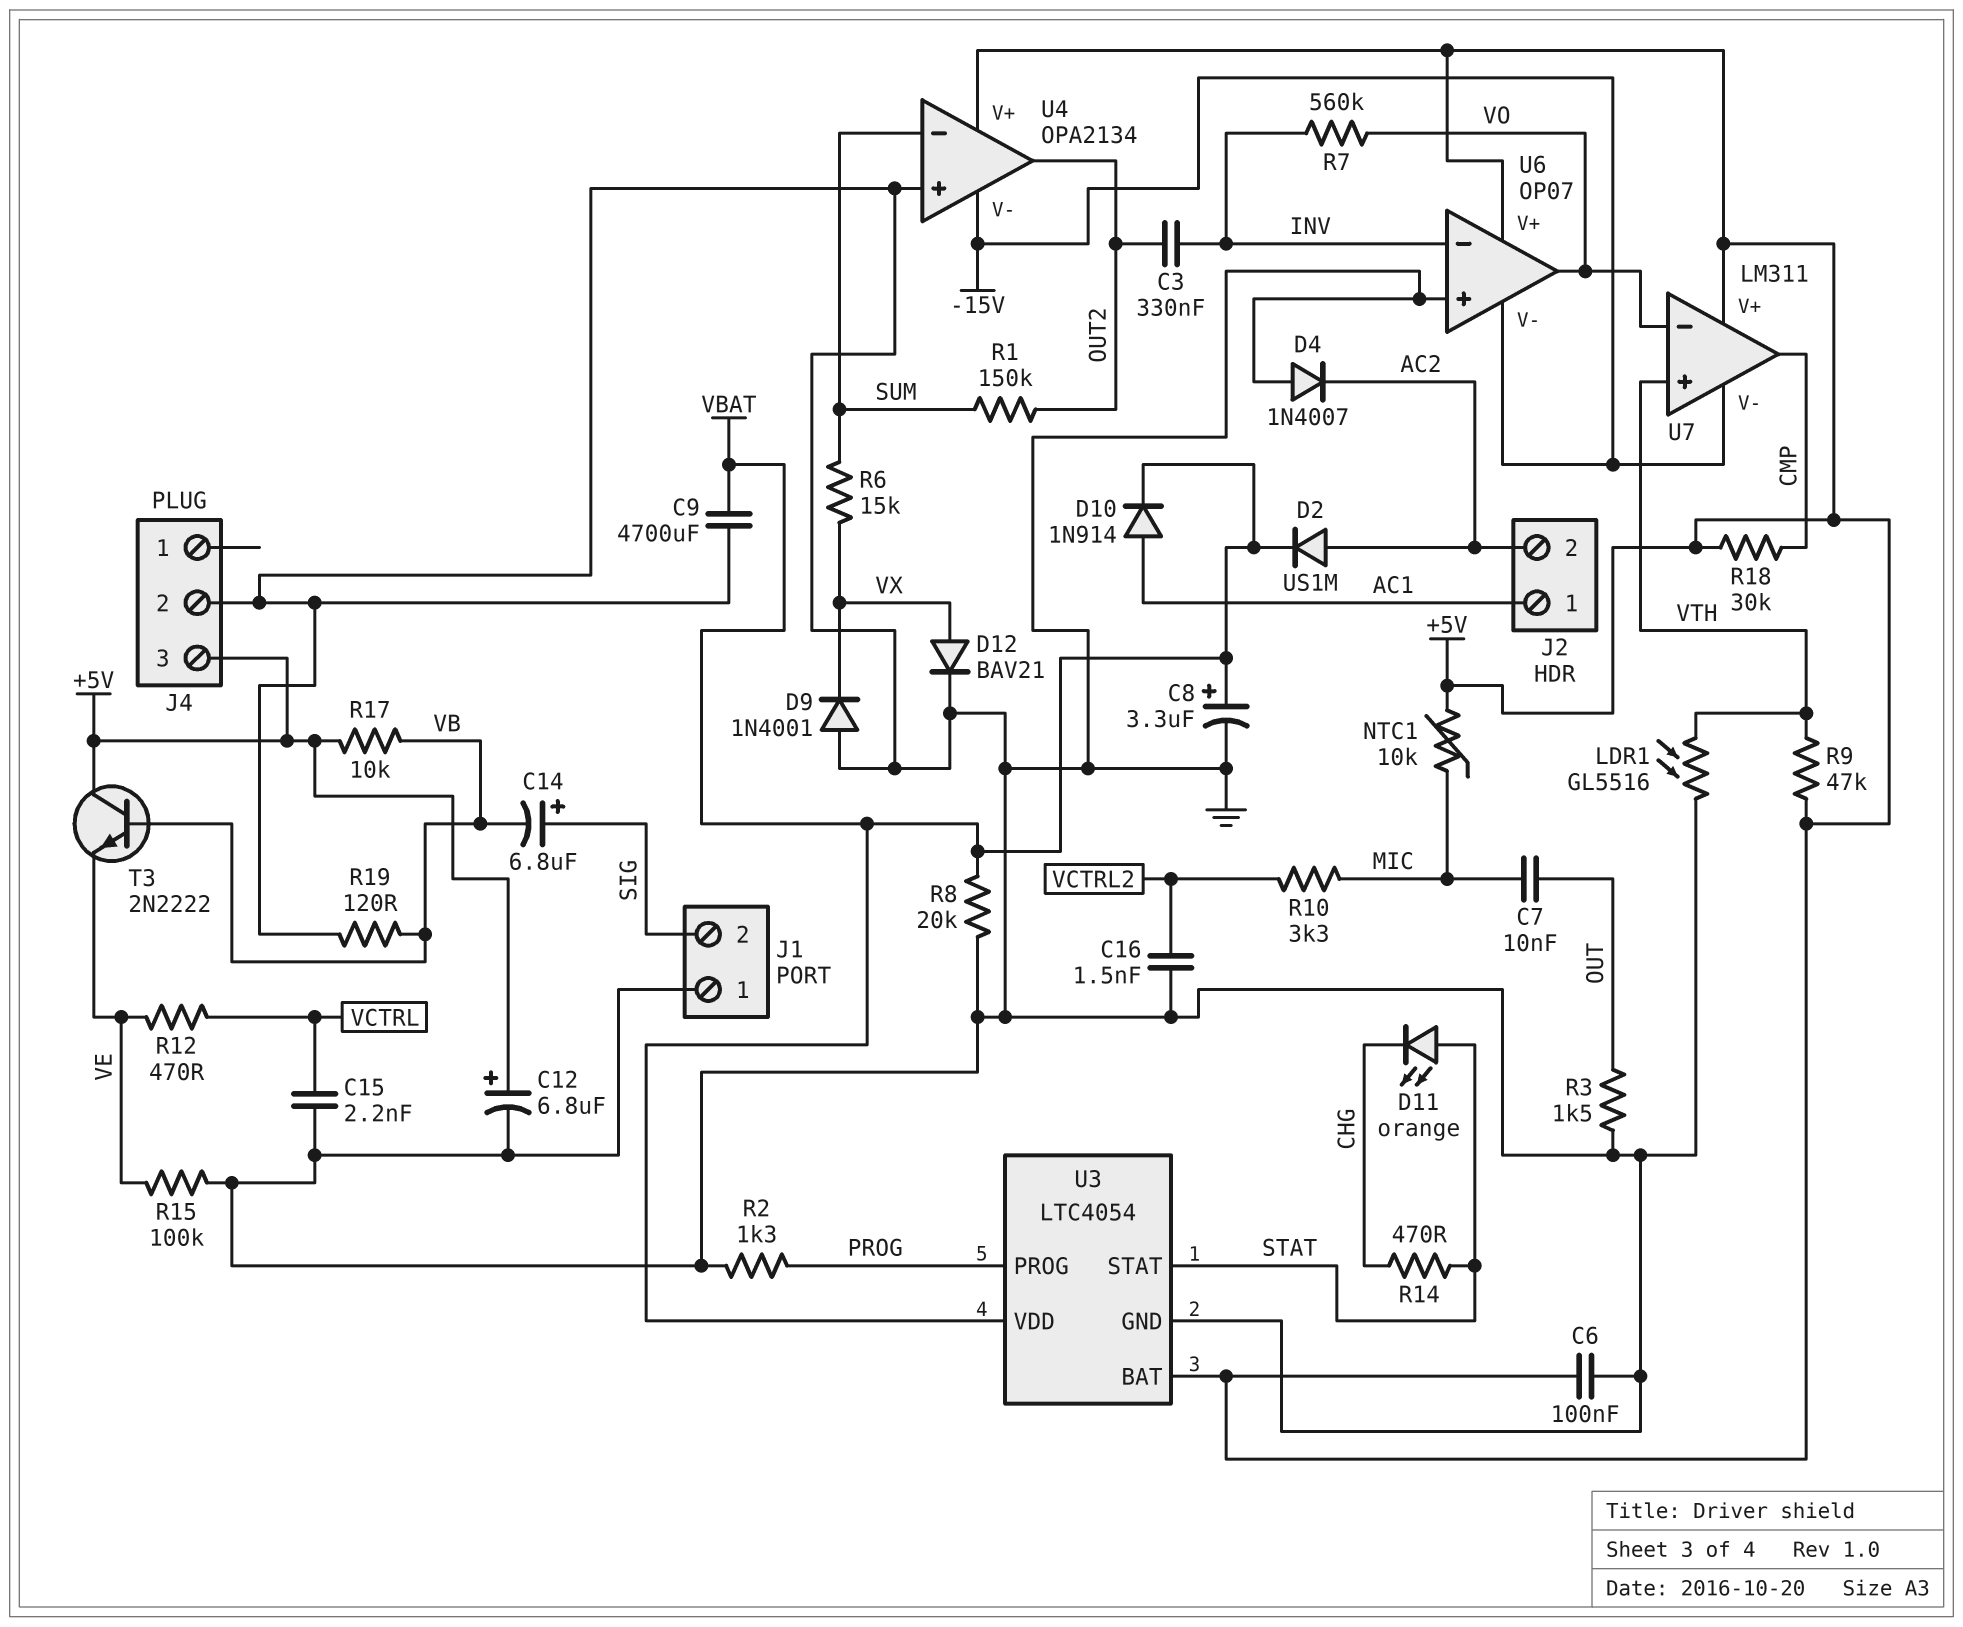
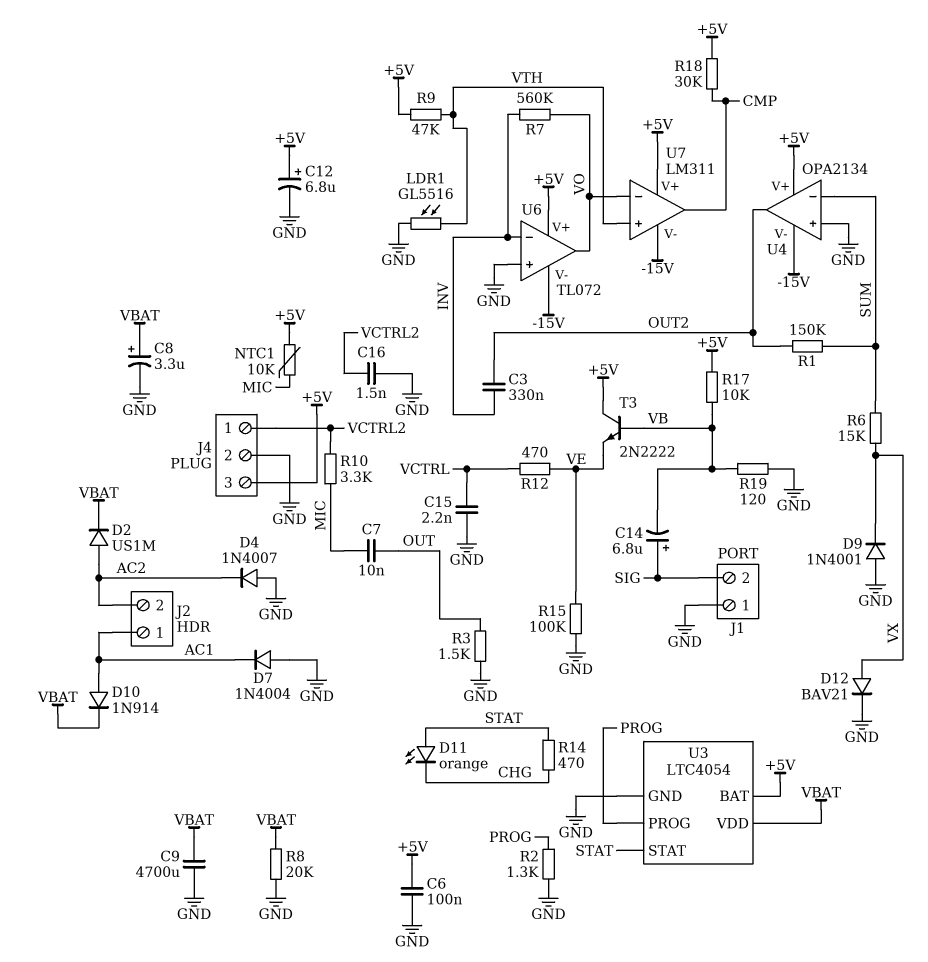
D7: none -> diode 1N4004 (A GND, K AC1)
J4 pin 1: none -> VCTRL2
U6: OP07 -> TL072

